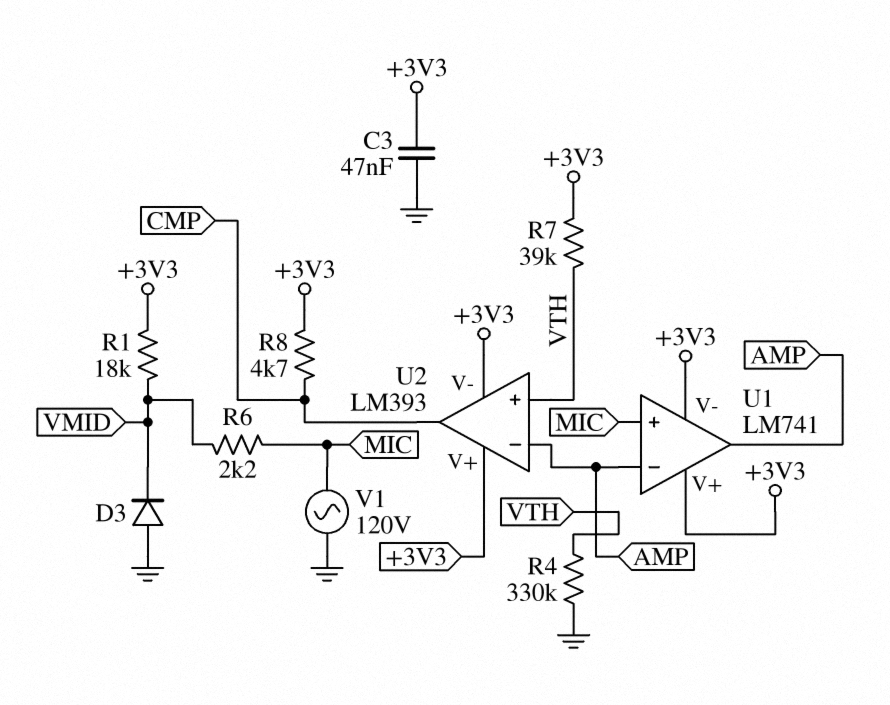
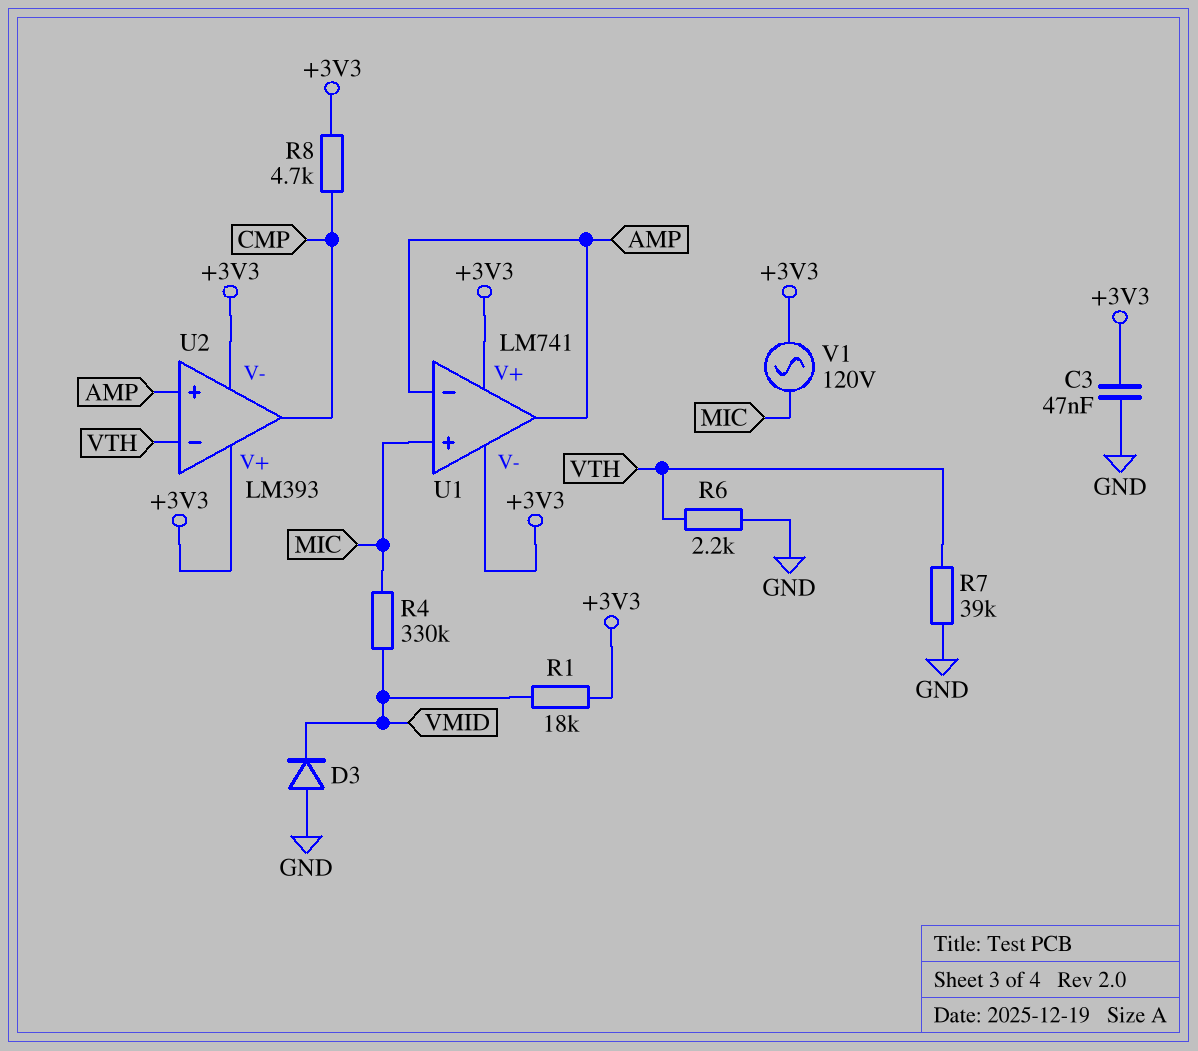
R4: 330k (GND, VTH) -> 330k (MIC, VMID)
R6: 2.2k (MIC, VMID) -> 2.2k (GND, VTH)
R7: 39k (+3V3, VTH) -> 39k (GND, VTH)
U2 pin in+: VTH -> AMP
U2 pin in-: AMP -> VTH
V1: AC 120V (GND, MIC) -> AC 120V (+3V3, MIC)

